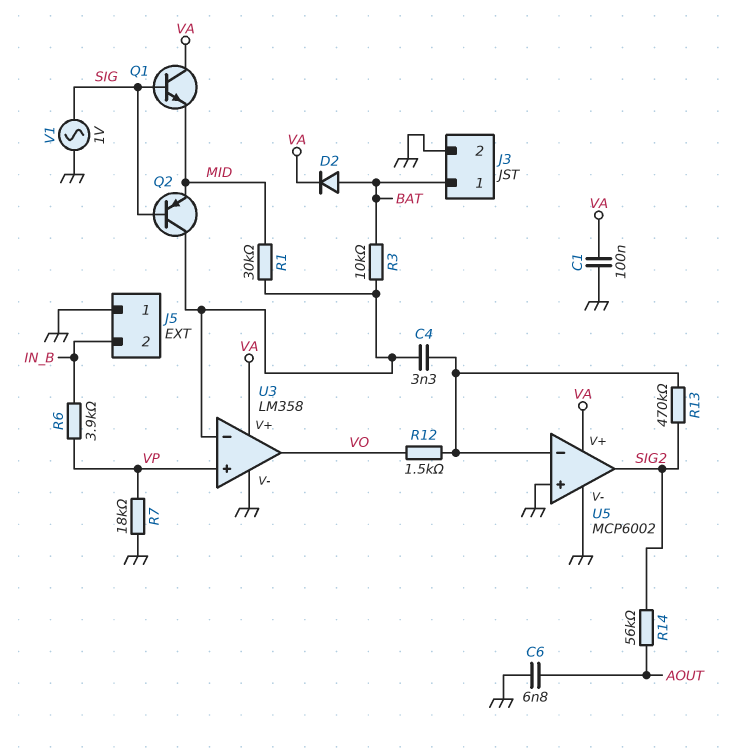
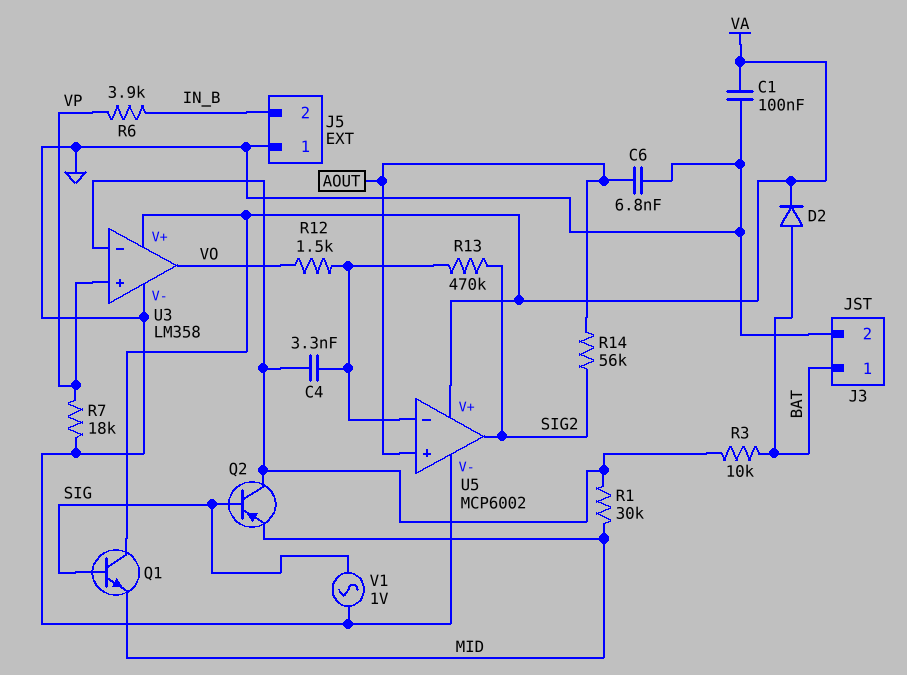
U5 pin in+: GND -> AOUT

